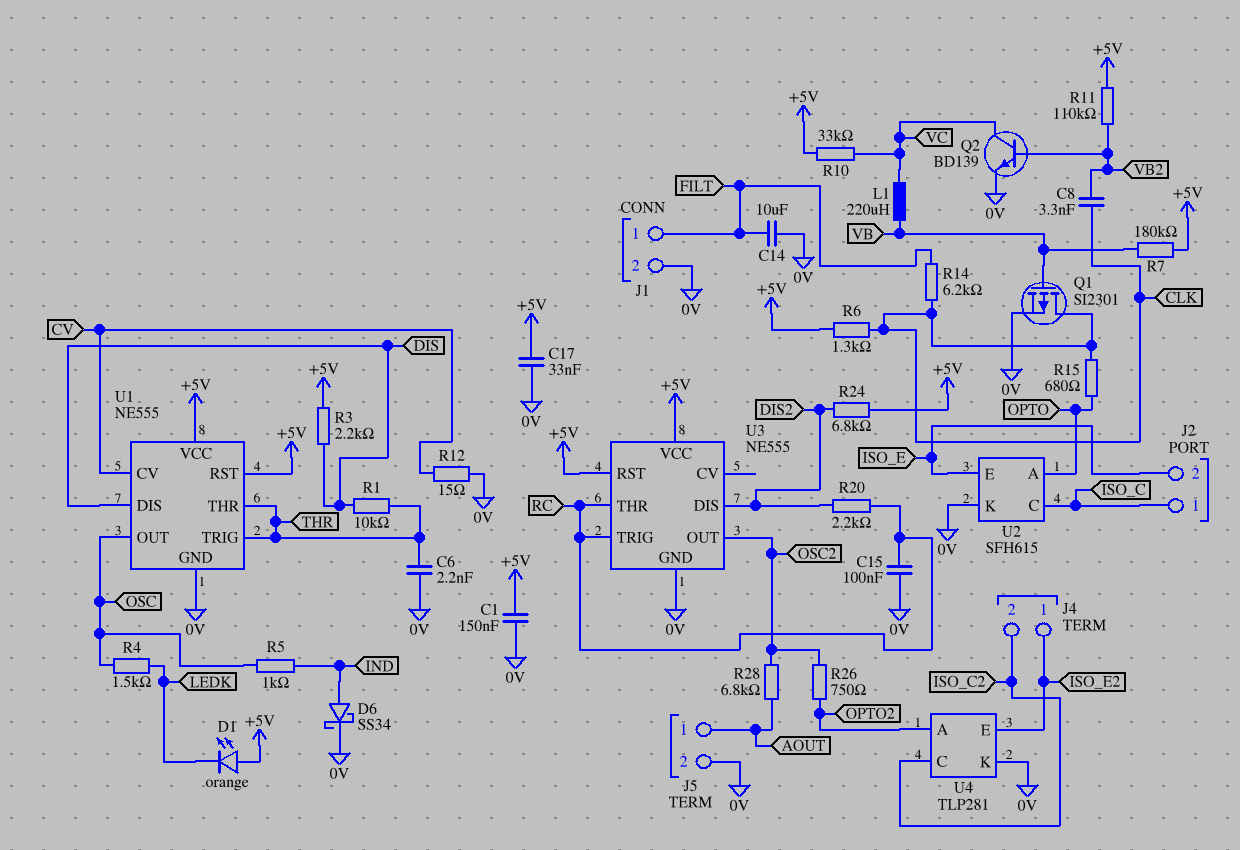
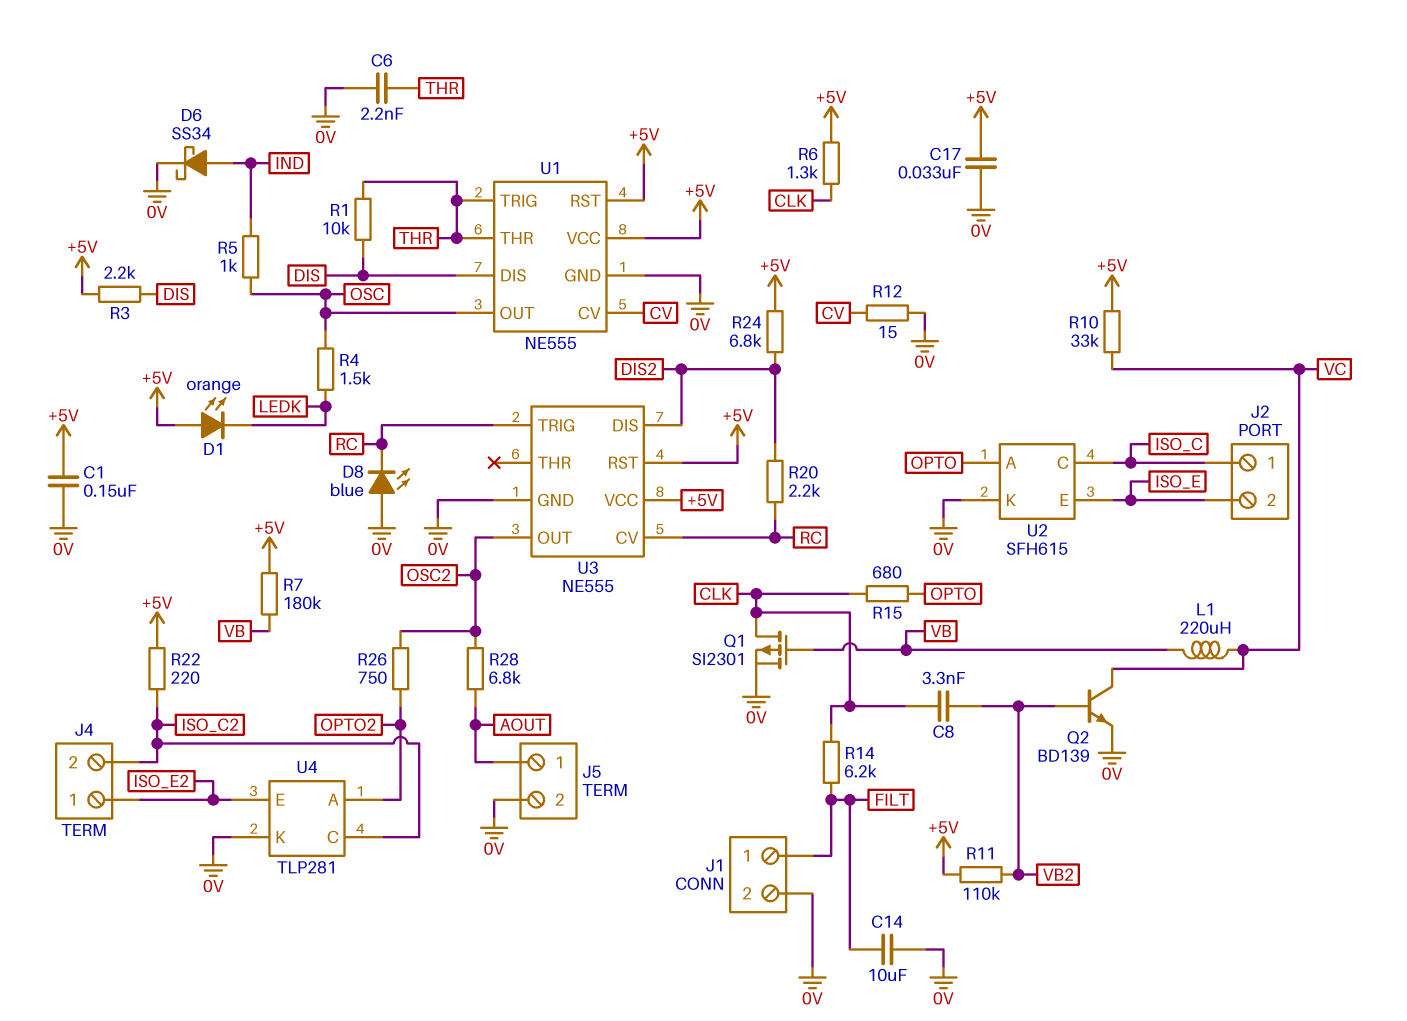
C15: 100nF (0V, RC) -> none
D8: none -> LED blue (A 0V, K RC)
R22: none -> 220 (+5V, ISO_C2)
U3 pin CV: none -> RC
U3 pin THR: RC -> none

